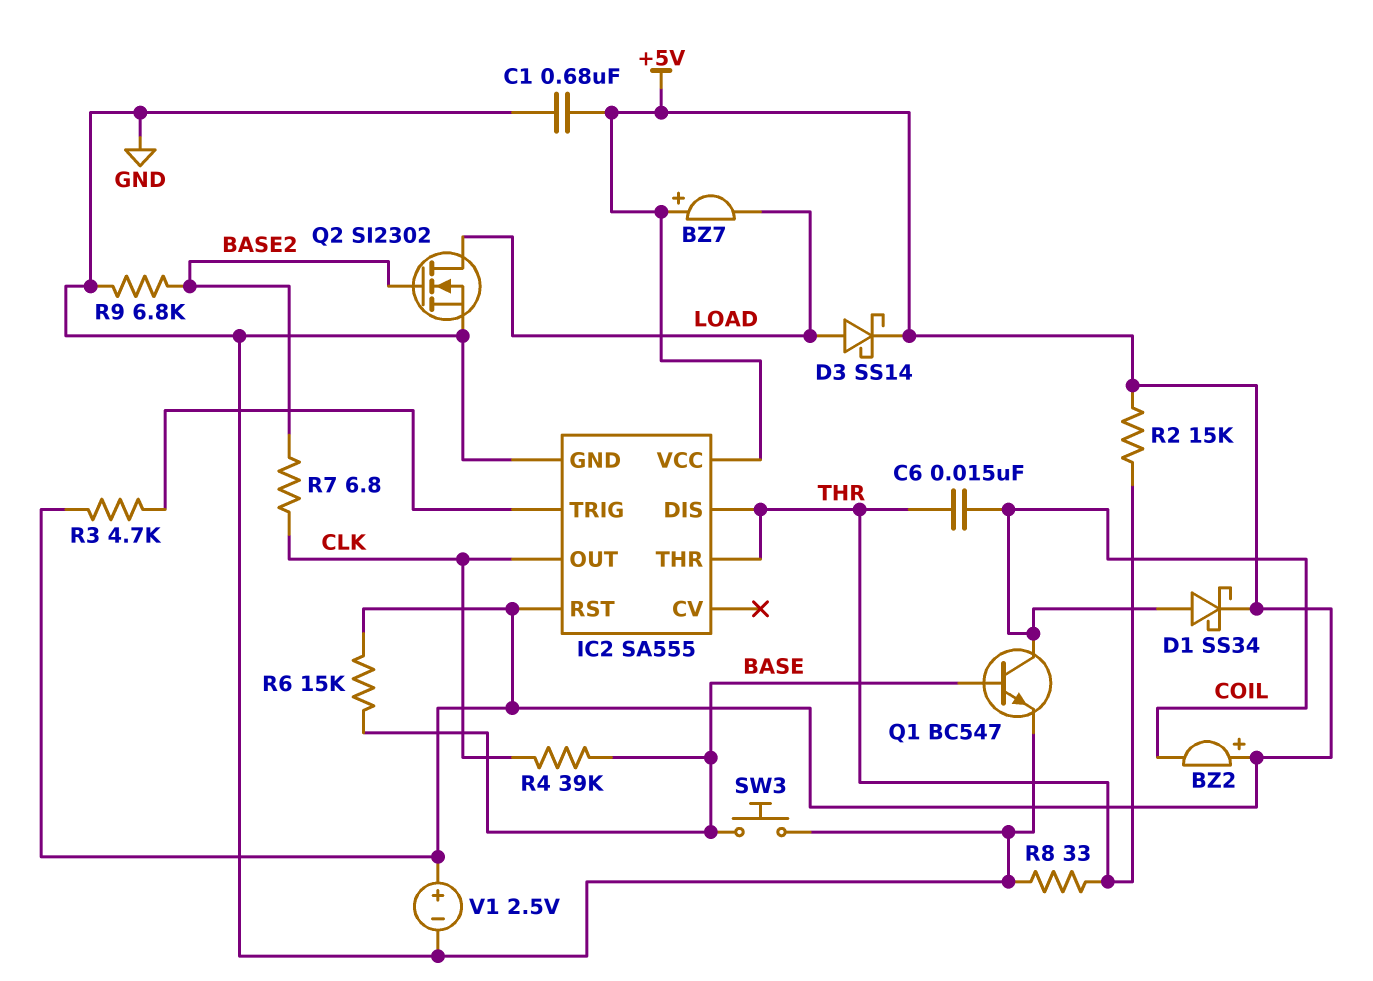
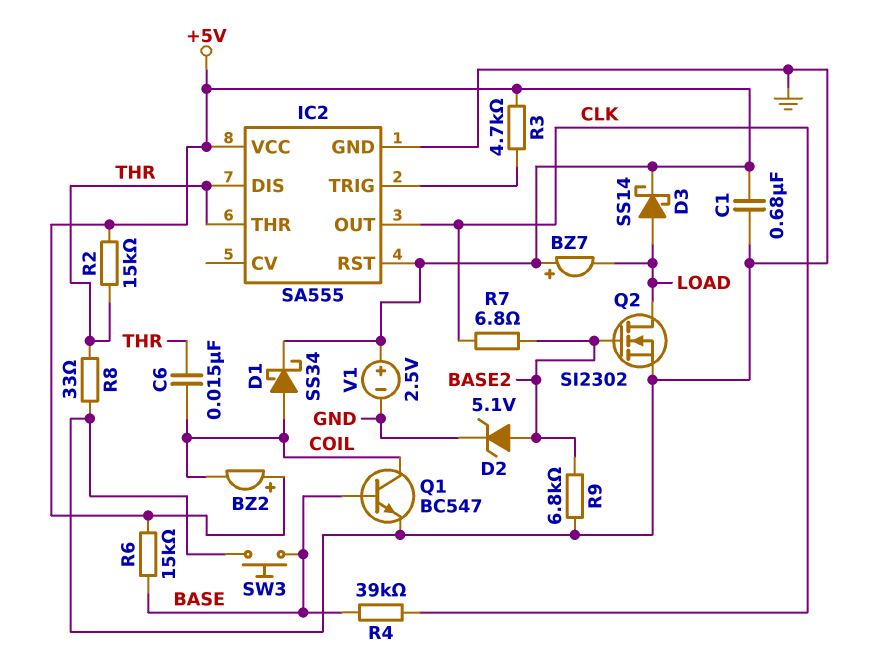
D2: none -> zener 5.1V (A BASE2, K GND)

